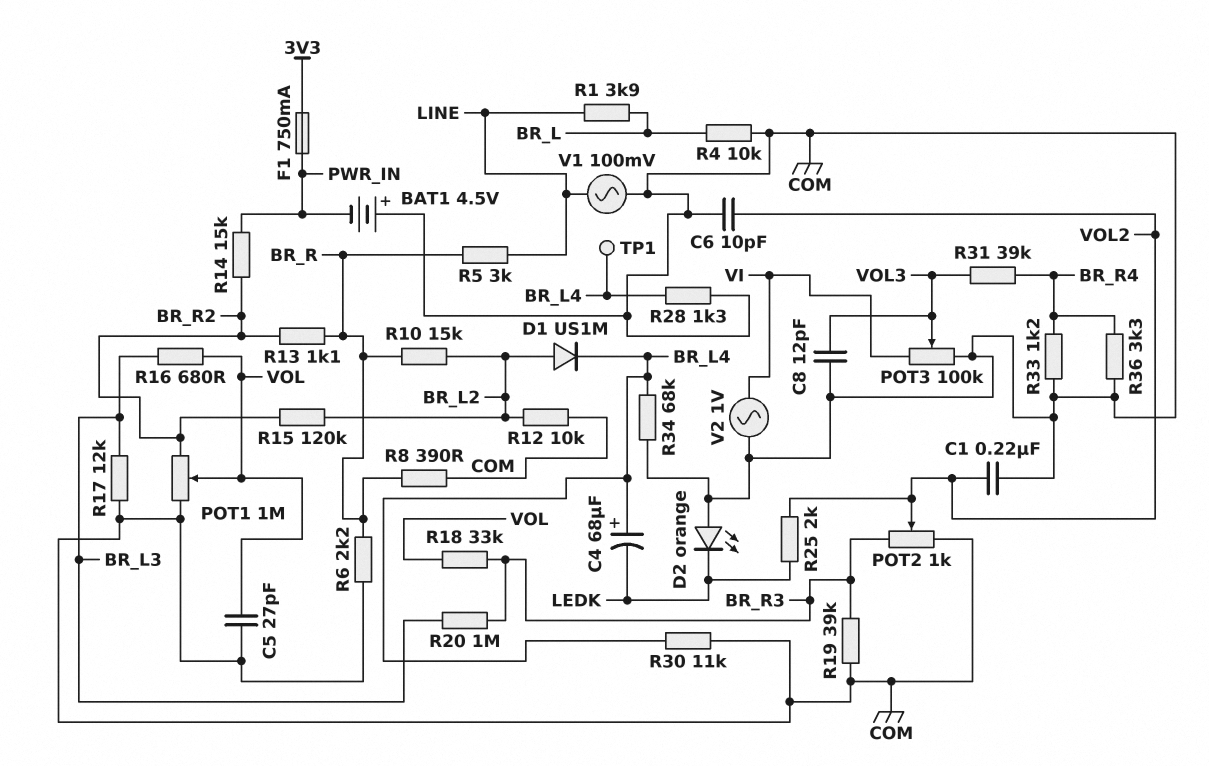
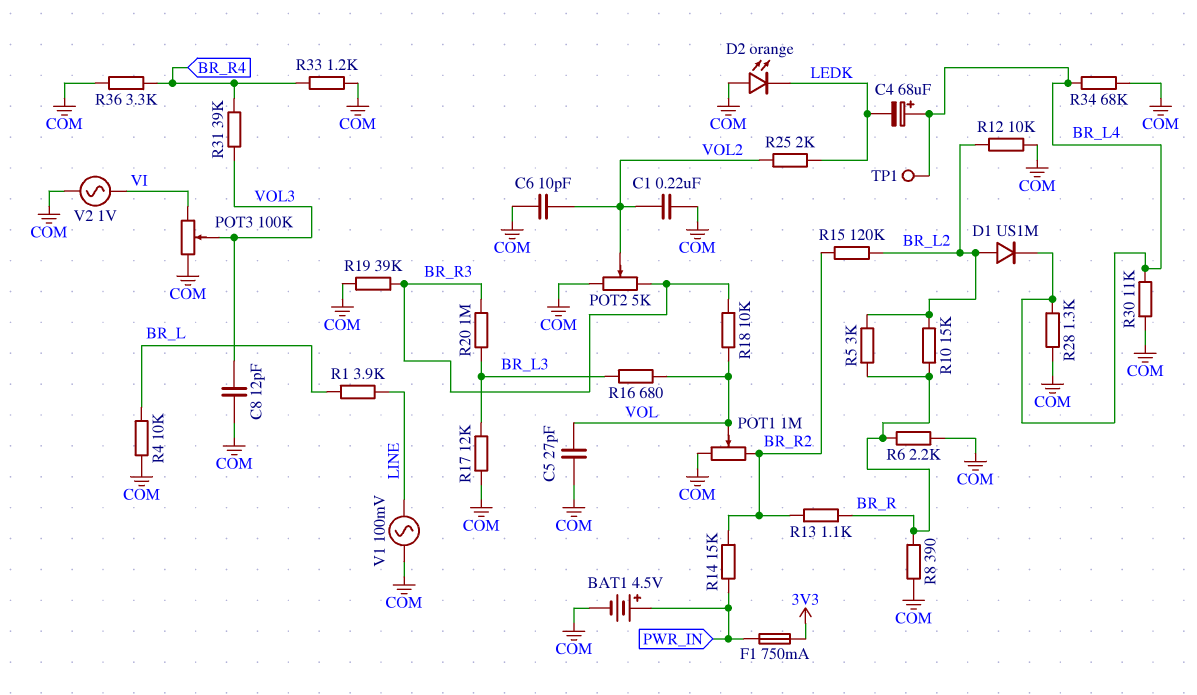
BAT1: 4.5V (plus COM, minus PWR_IN) -> 4.5V (plus PWR_IN, minus COM)
POT2: 1k (BR_R3, COM, wiper VOL2) -> 5k (BR_R3, COM, wiper VOL2)
R5: 3k (BR_R, LINE) -> 3k (BR_L2, BR_R)
R18: 33k (BR_R3, VOL) -> 10k (BR_R3, VOL)

